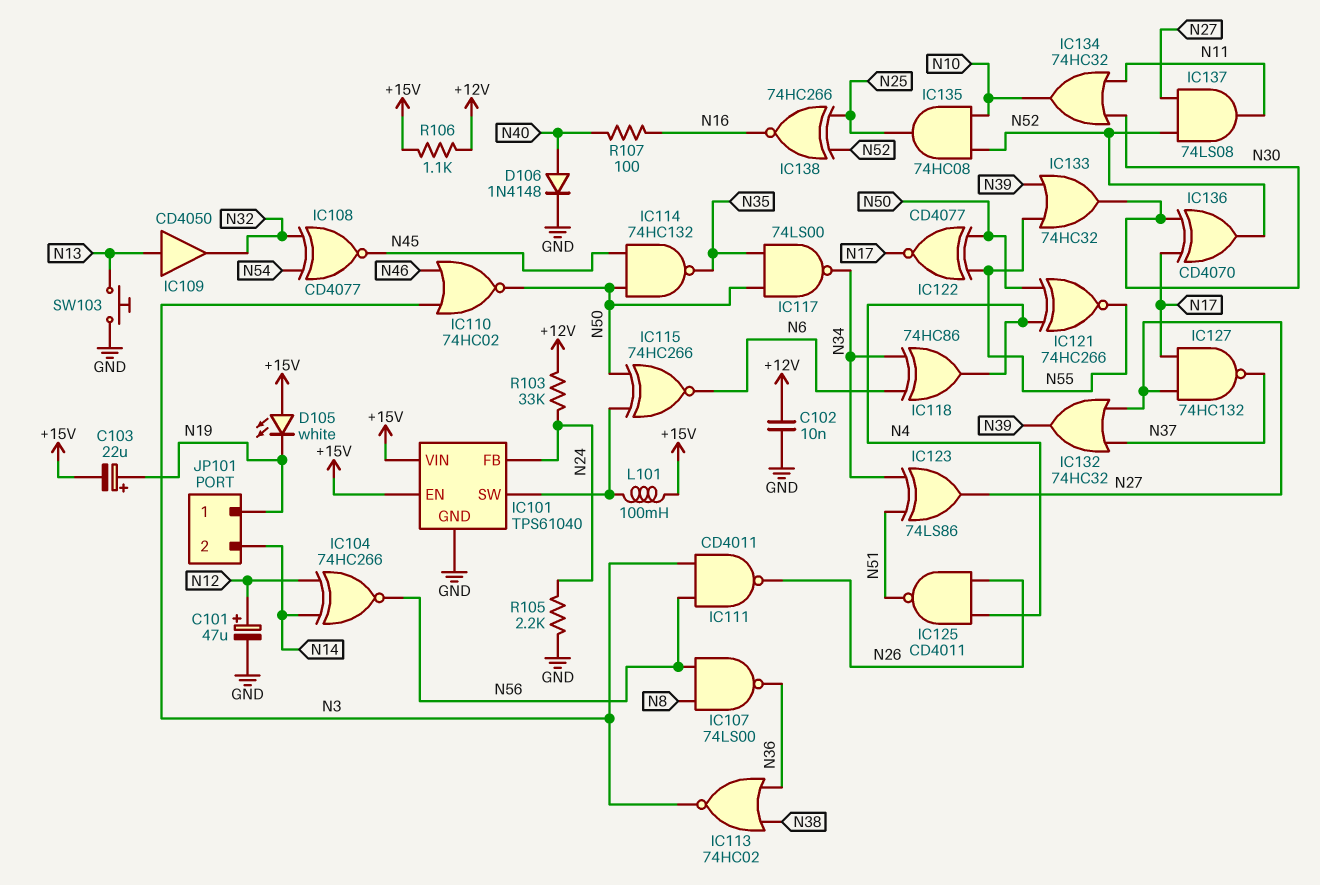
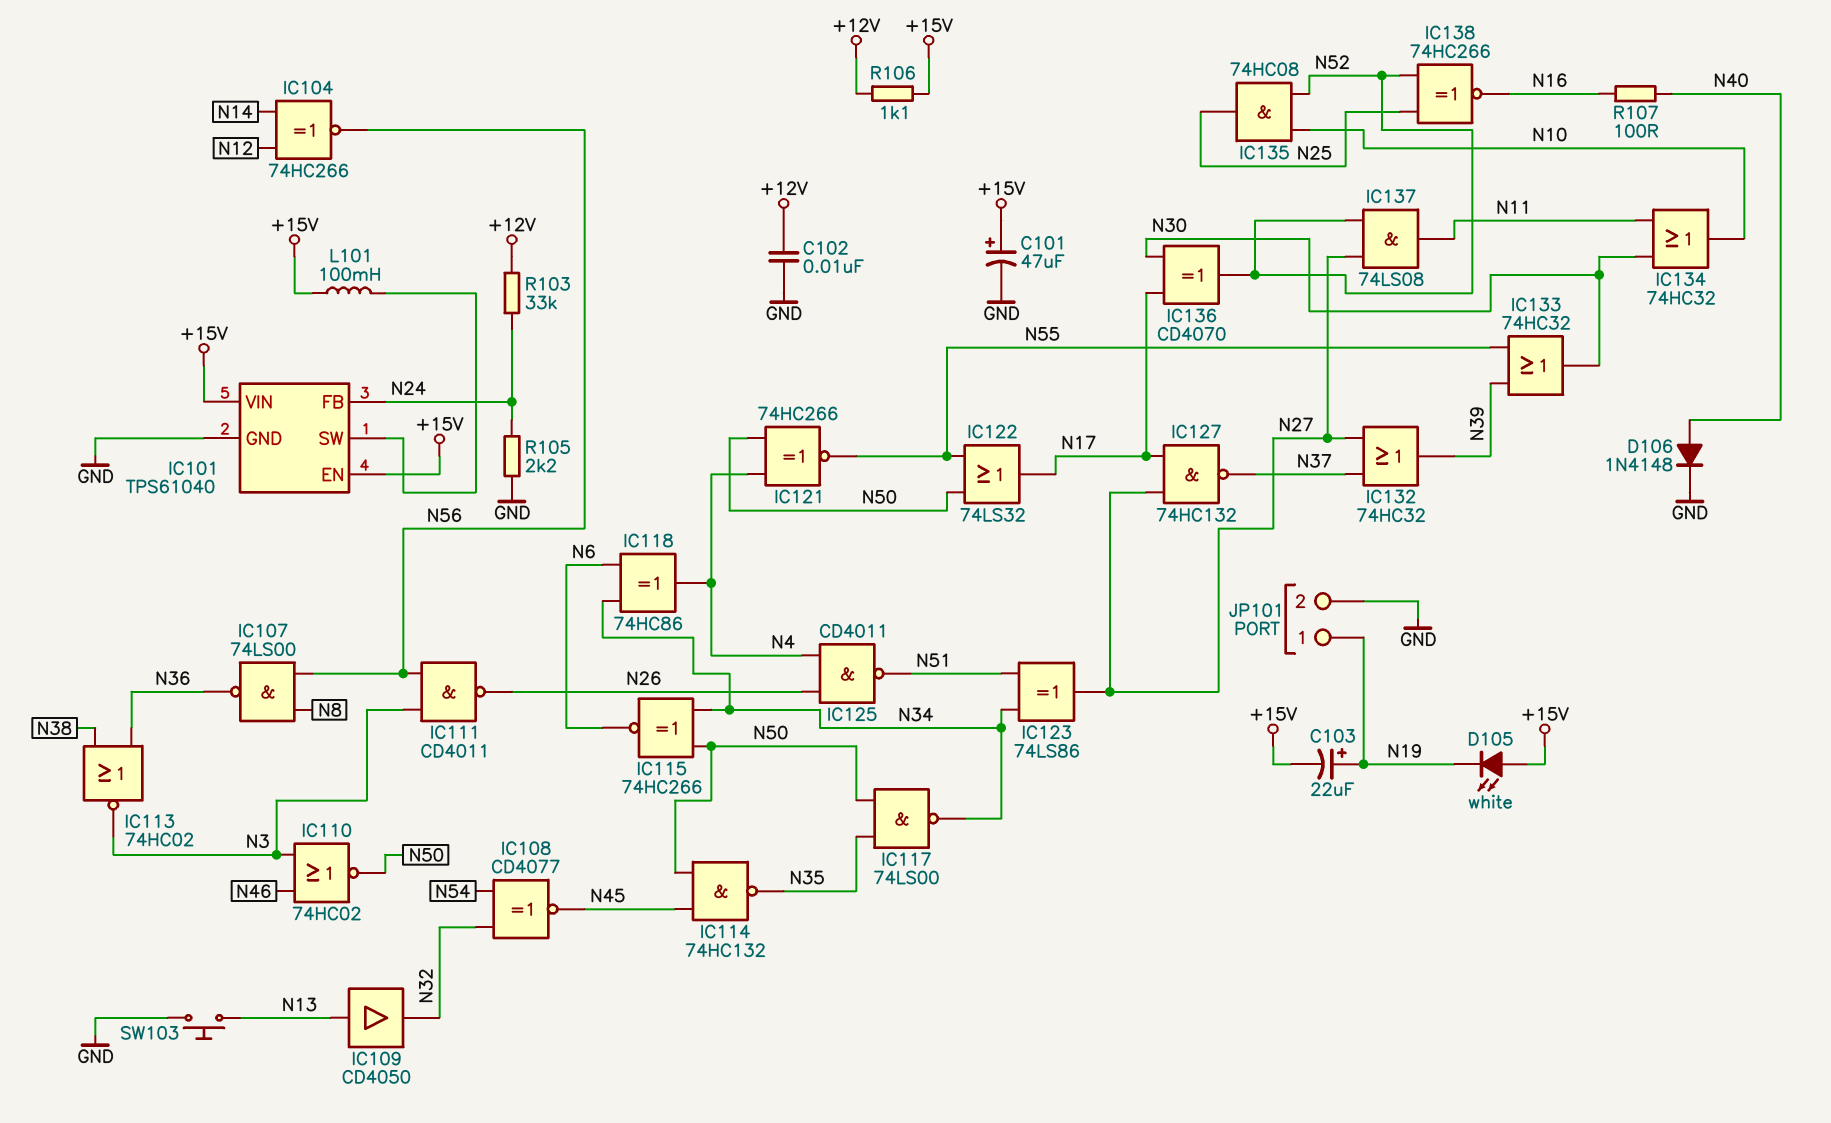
C101: 47uF (plus N12, minus GND) -> 47uF (plus +15V, minus GND)
IC115: XNOR 74HC266 (in IC101/SW, in N50, out N6) -> XNOR 74HC266 (in N34, in N50, out N6)
IC122: XNOR CD4077 (in N50, in N55, out N17) -> OR 74LS32 (in N50, in N55, out N17)
JP101 pin 2: N14 -> GND

